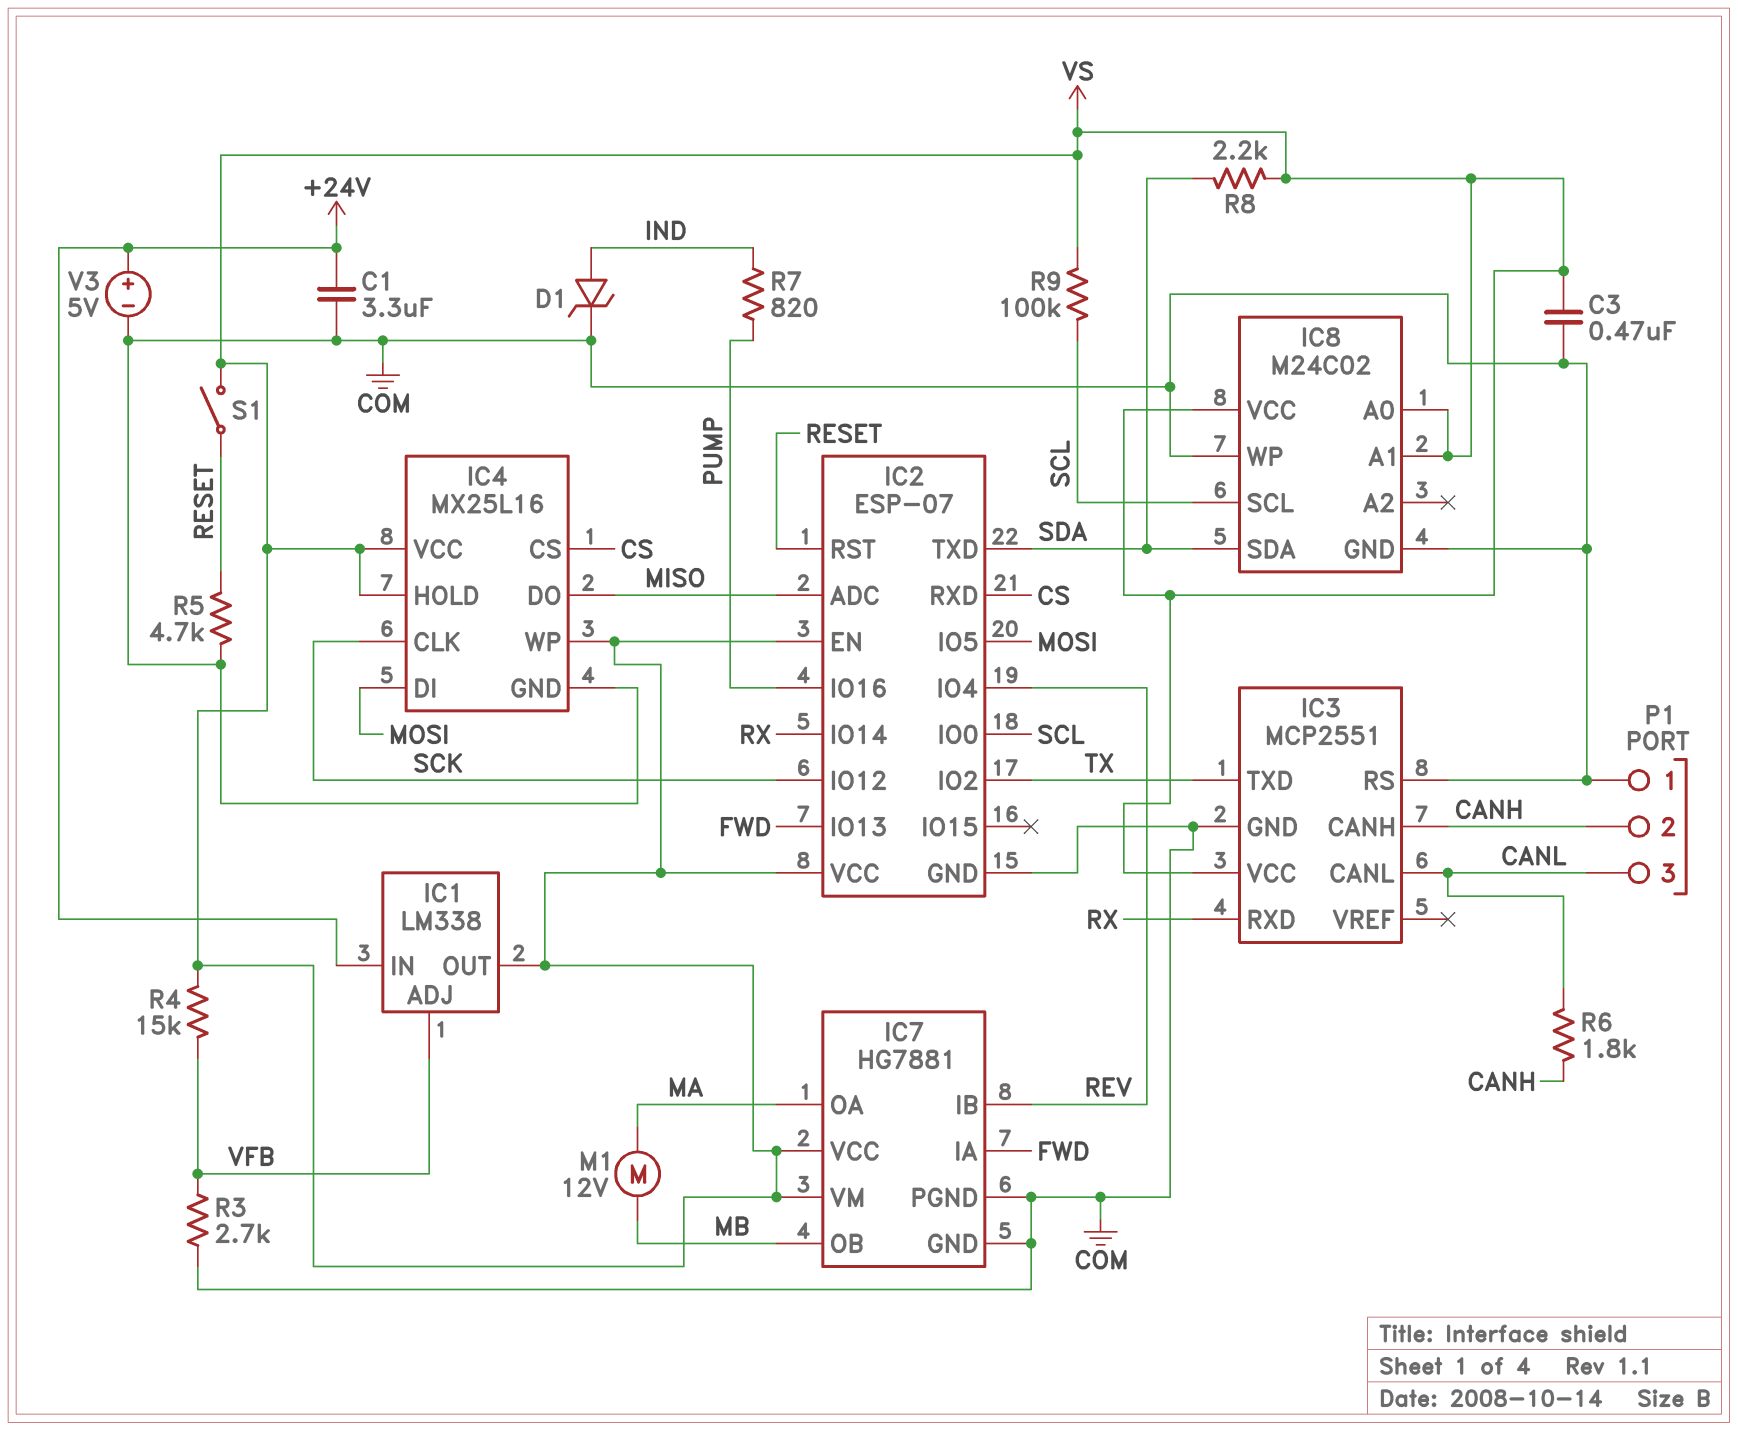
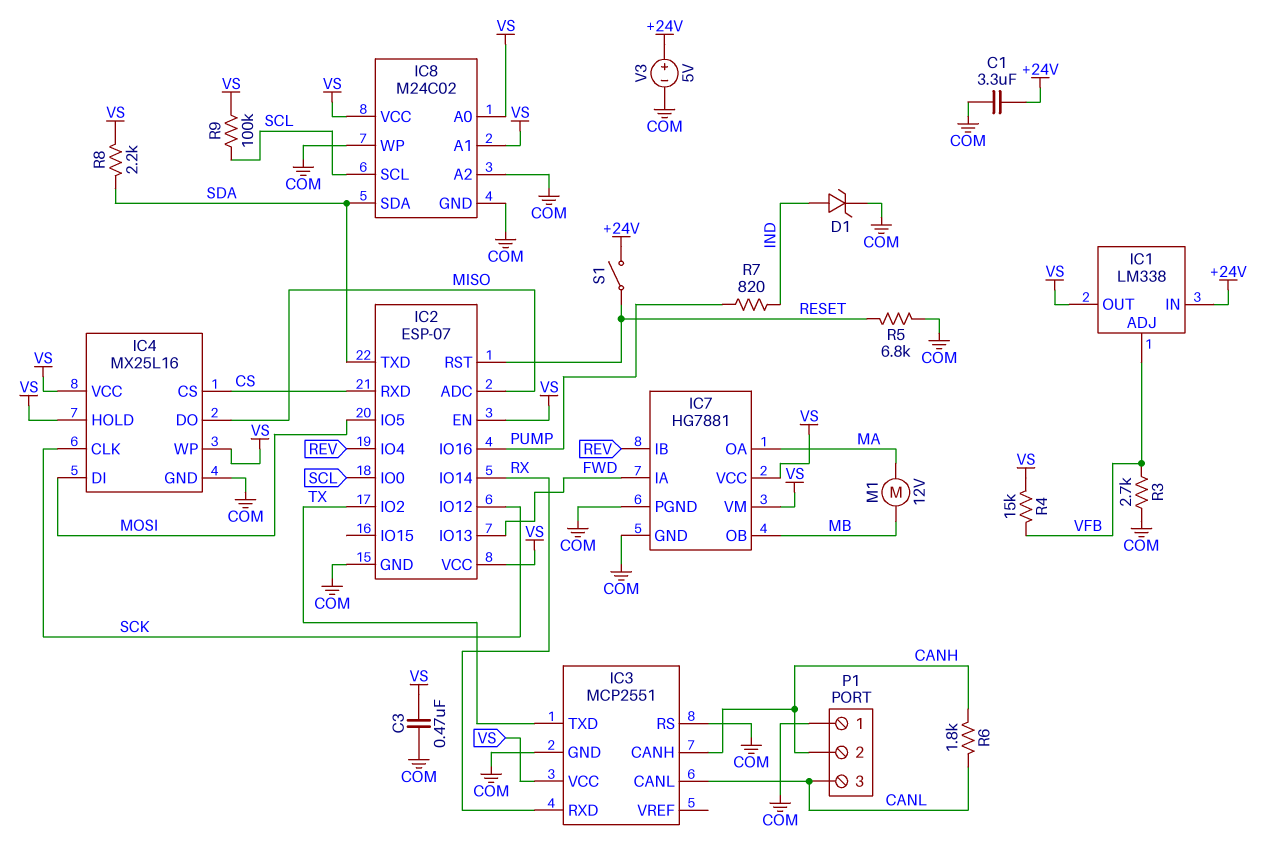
IC8 pin A2: none -> COM
R5: 4.7k (COM, RESET) -> 6.8k (COM, RESET)
S1: switch (RESET, VS) -> switch (+24V, RESET)

